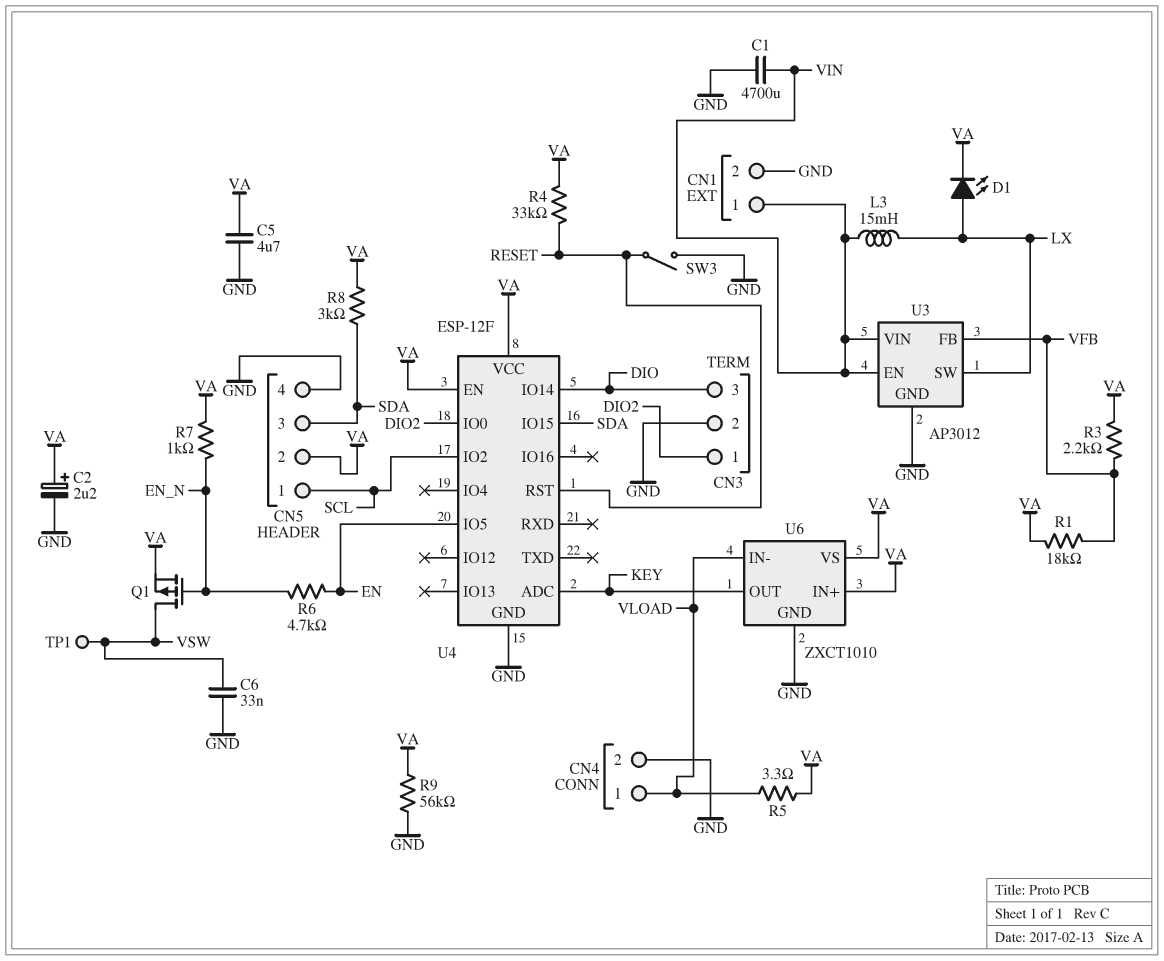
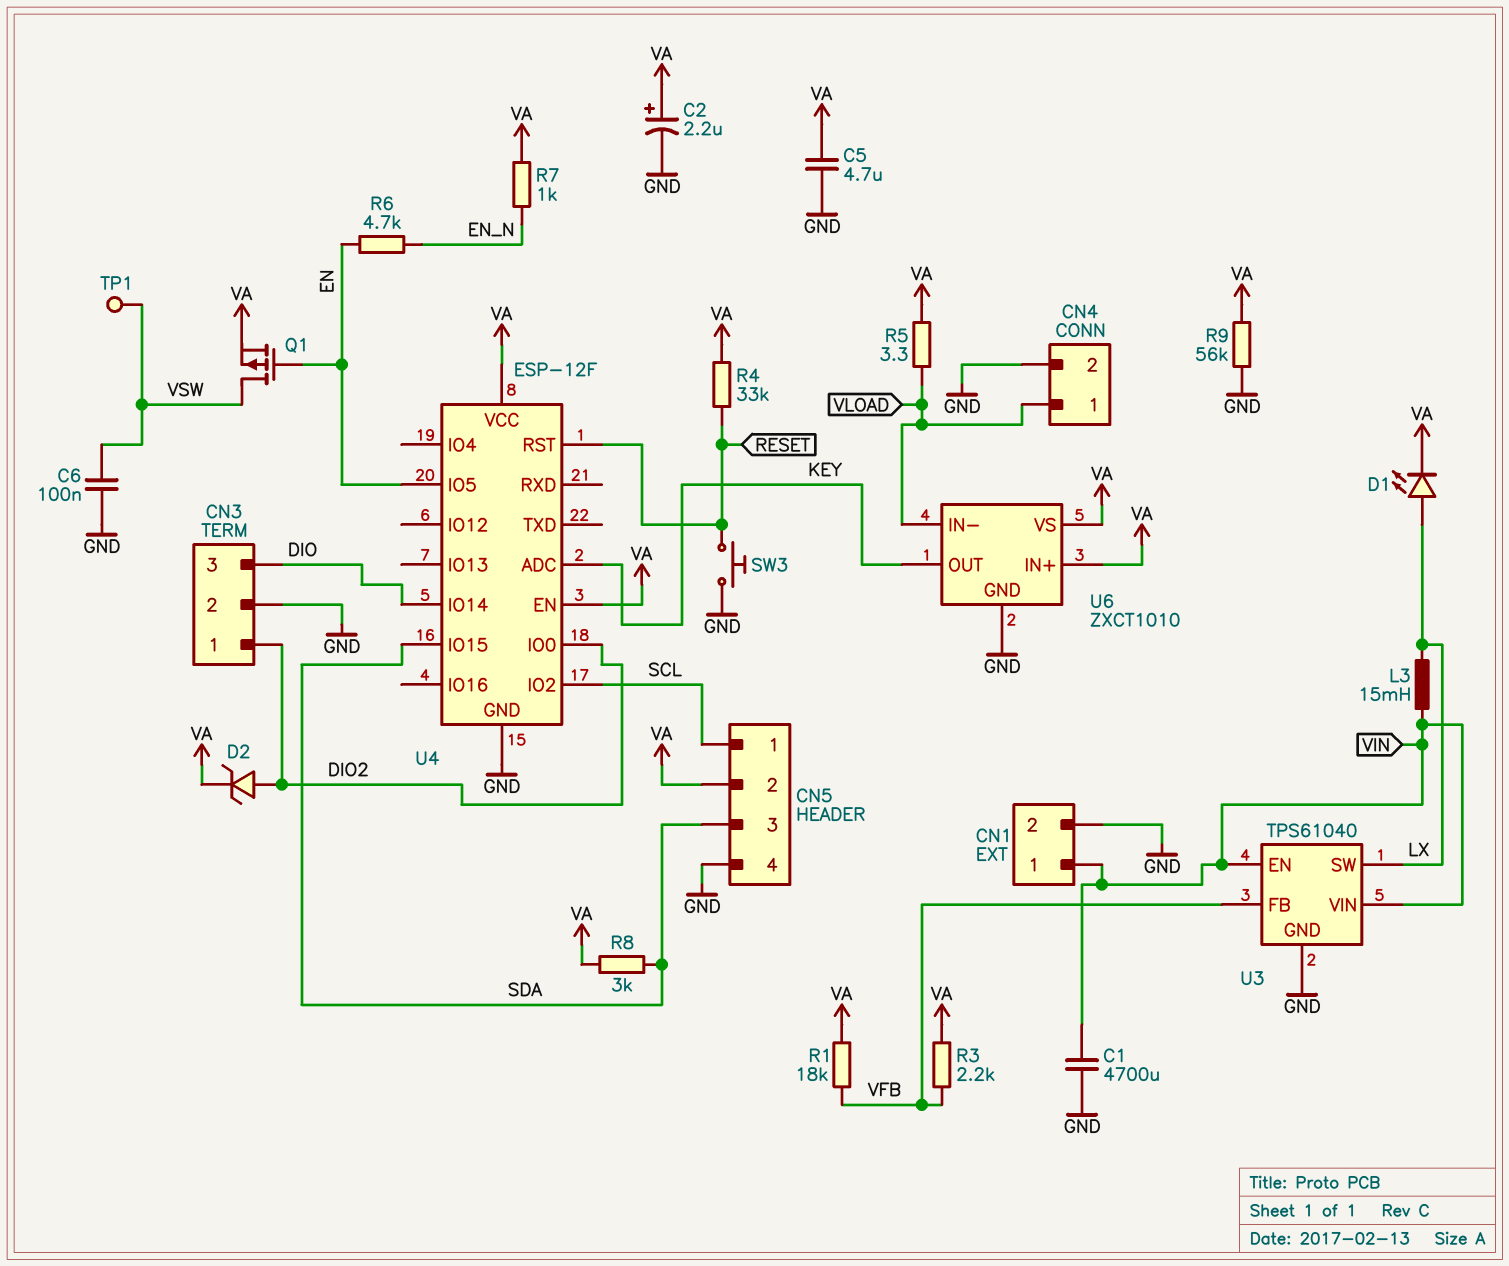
C6: 33nF (GND, VSW) -> 100nF (GND, VSW)
D2: none -> zener (A DIO2, K VA)
Q1: PMOS (G EN_N, D VSW, S VA) -> PMOS (G EN, D VSW, S VA)
SW3: switch (GND, RESET) -> button (GND, RESET)
U3: AP3012 -> TPS61040

